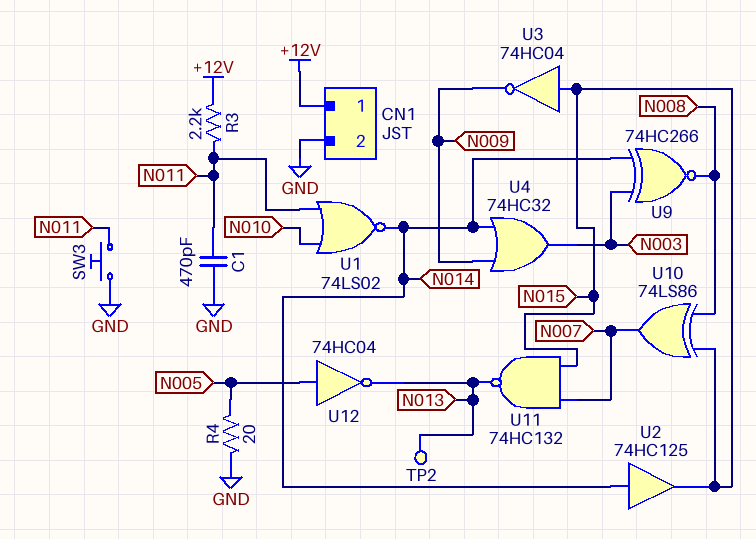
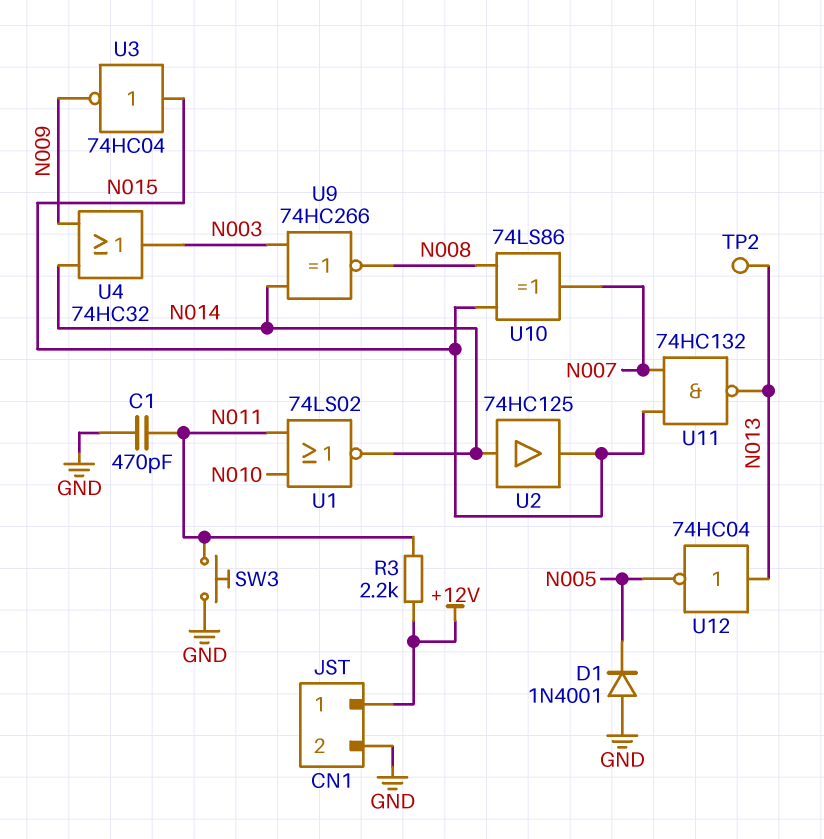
D1: none -> diode 1N4001 (A GND, K N005)
R4: 20 (GND, N005) -> none
U12: NOT 74HC04 (in N005, out N013) -> NOT 74HC04 (in N013, out N005)

